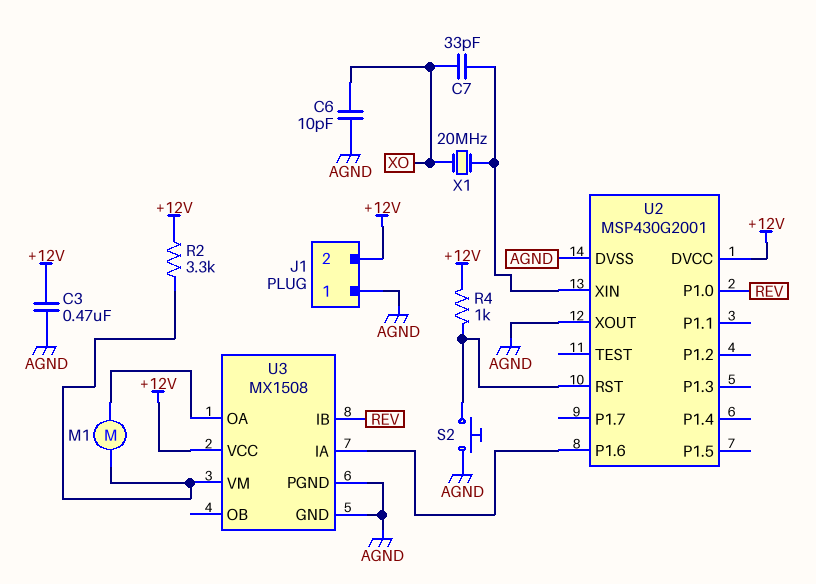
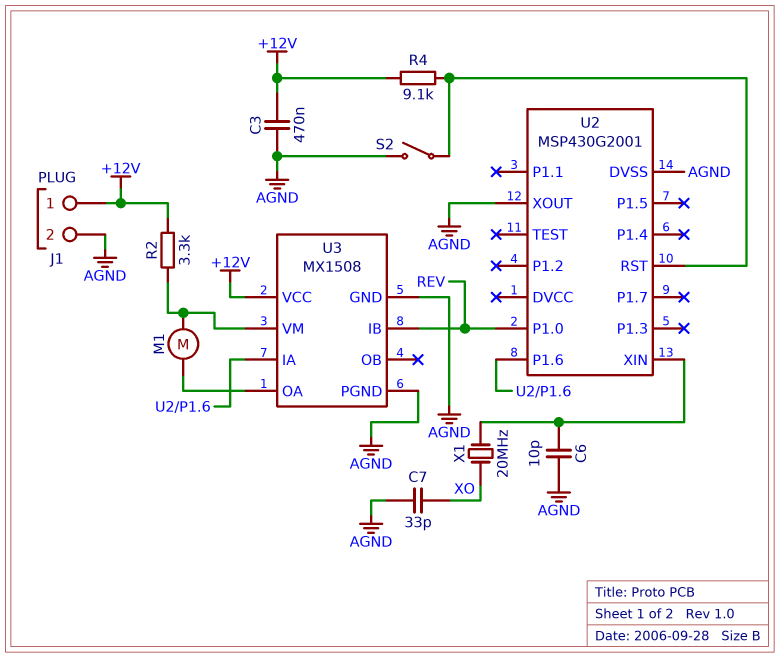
C6: 10pF (AGND, XO) -> 10pF (AGND, U2/XIN)
C7: 33pF (U2/XIN, XO) -> 33pF (AGND, XO)
J1 pin 1: AGND -> +12V
J1 pin 2: +12V -> AGND
R4: 1k (+12V, U2/RST) -> 9.1k (+12V, U2/RST)
S2: button (AGND, U2/RST) -> switch (AGND, U2/RST)
U2 pin DVCC: +12V -> none

